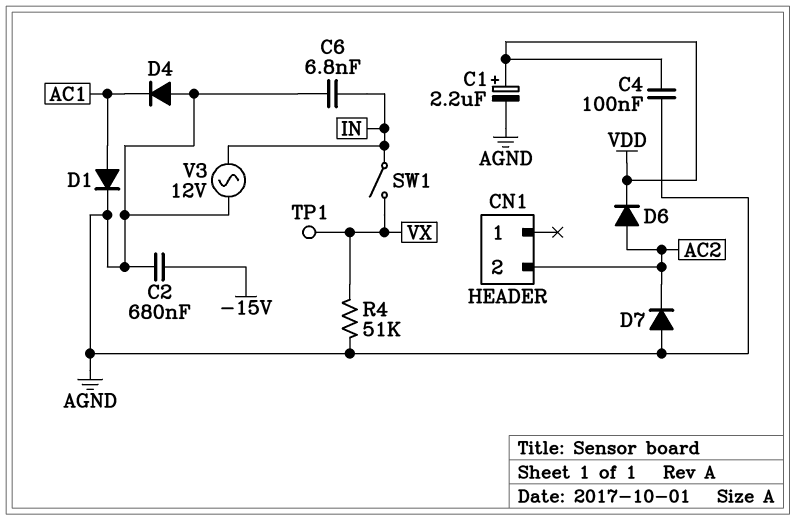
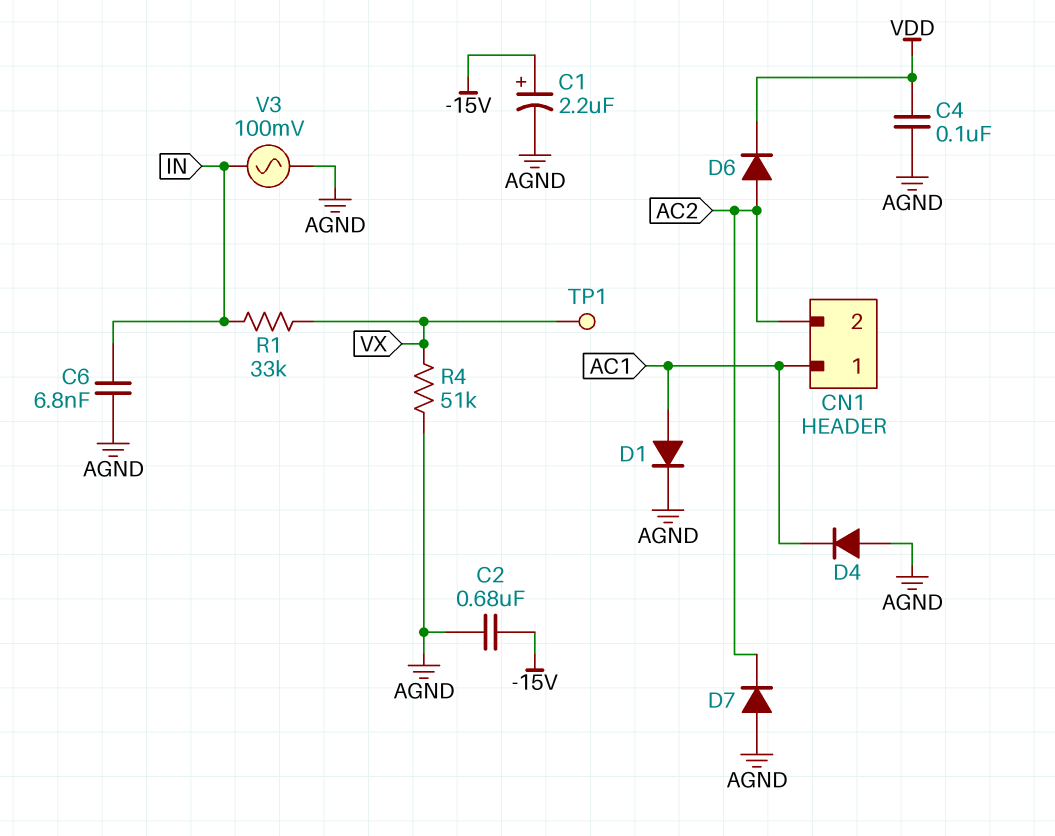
C1: 2.2uF (plus VDD, minus AGND) -> 2.2uF (plus -15V, minus AGND)
CN1 pin 1: none -> AC1
R1: none -> 33k (IN, VX)
SW1: switch (IN, VX) -> none
V3: AC 12V (AGND, IN) -> AC 100mV (AGND, IN)

